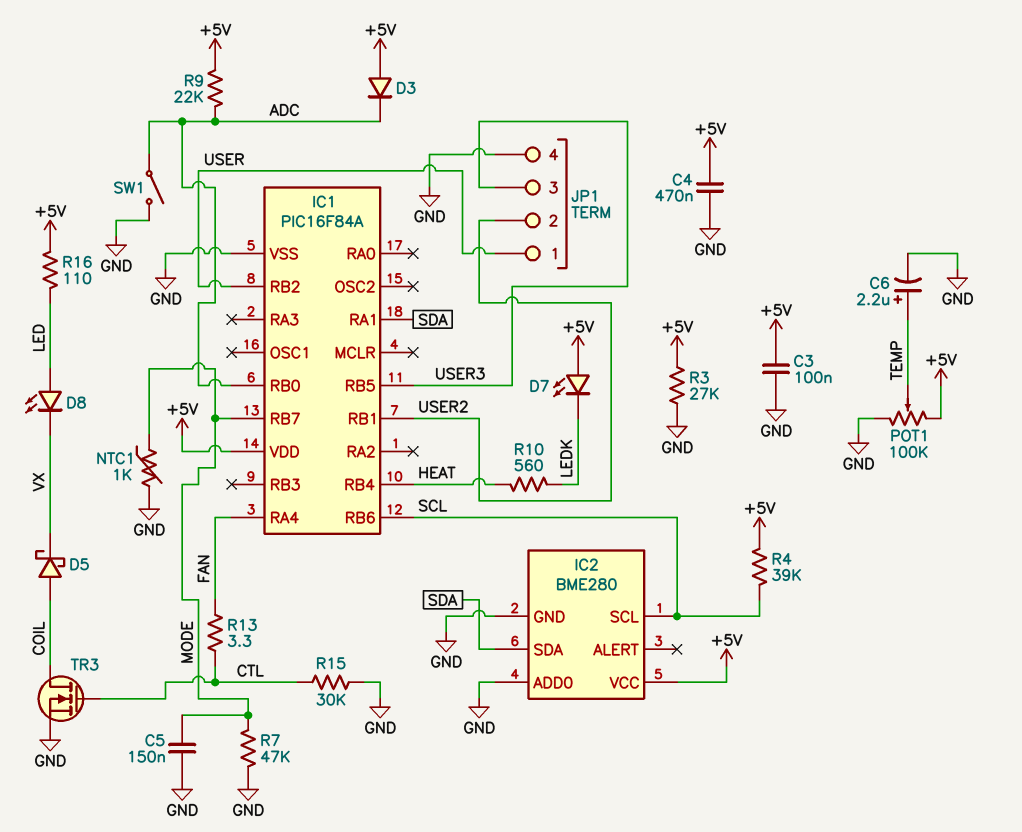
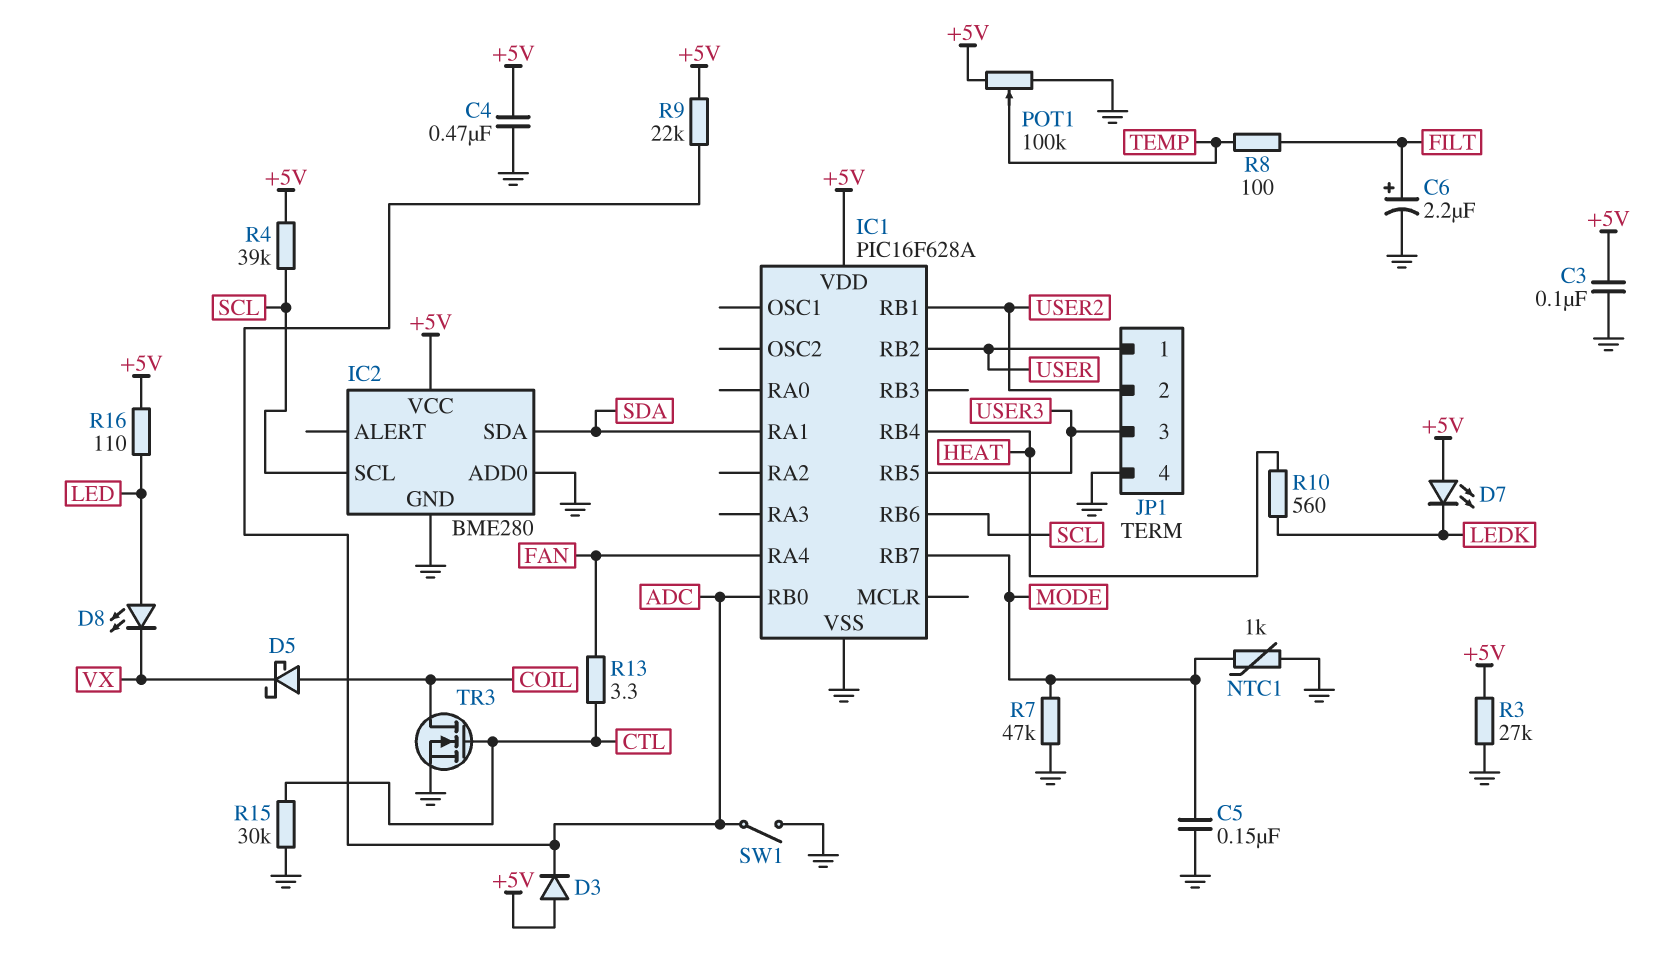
C6: 2.2uF (plus TEMP, minus GND) -> 2.2uF (plus FILT, minus GND)
IC1: PIC16F84A -> PIC16F628A
R8: none -> 100 (FILT, TEMP)

